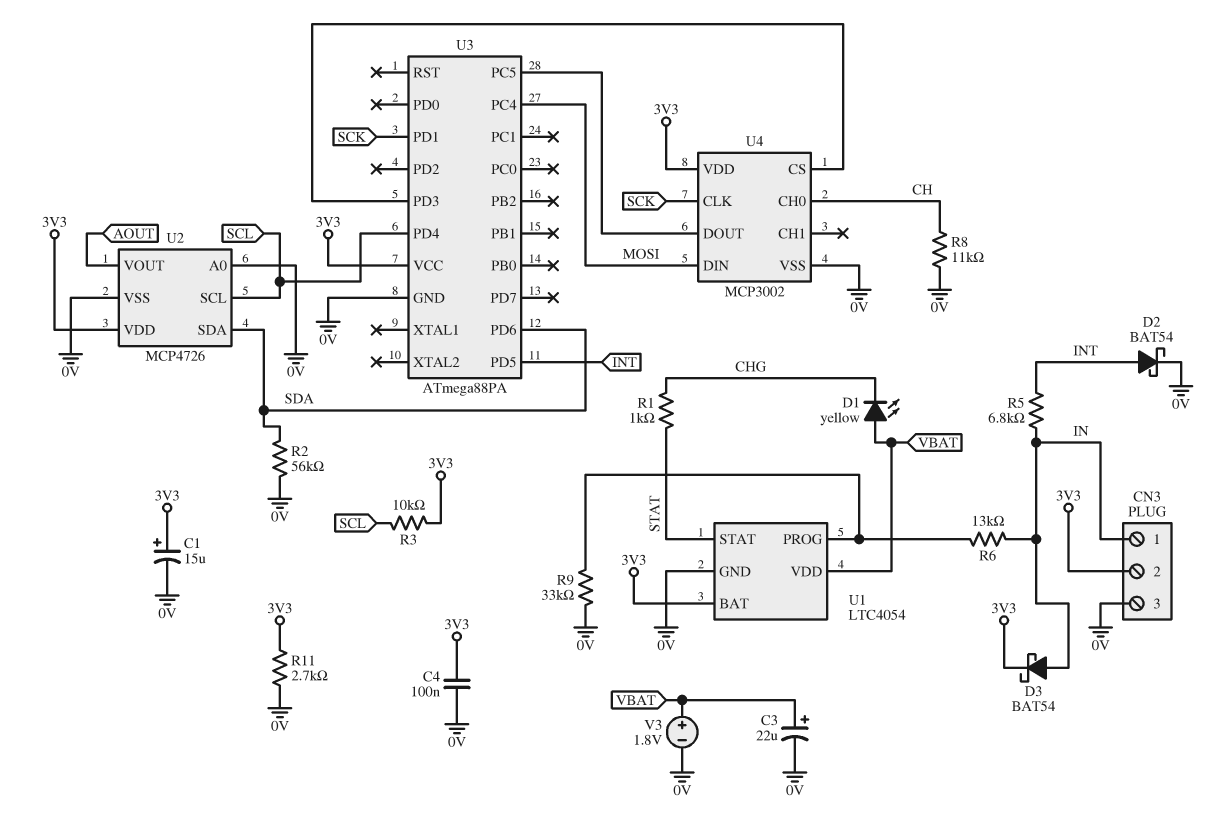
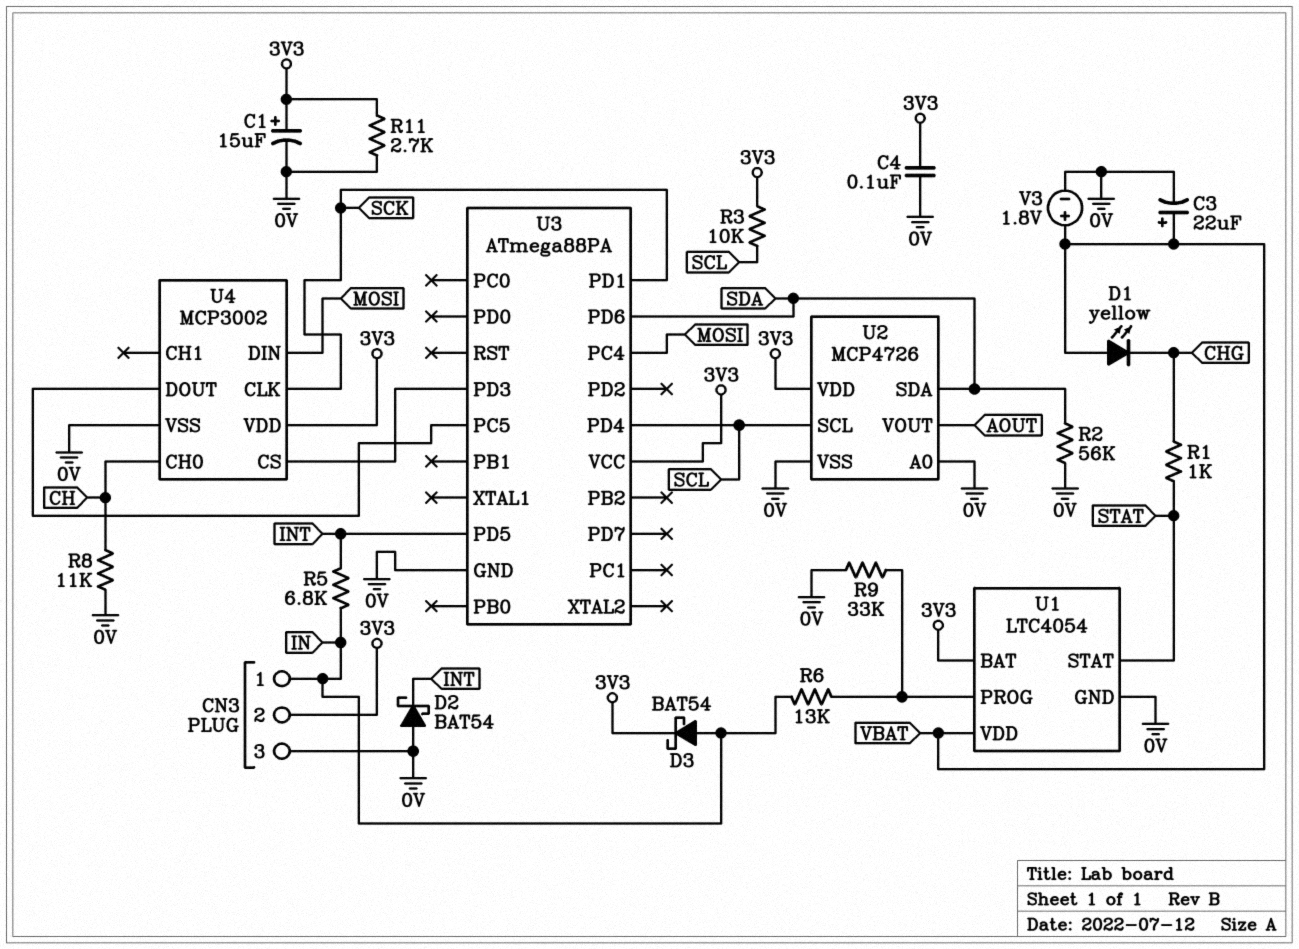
D2: schottky BAT54 (A INT, K 0V) -> schottky BAT54 (A 0V, K INT)

